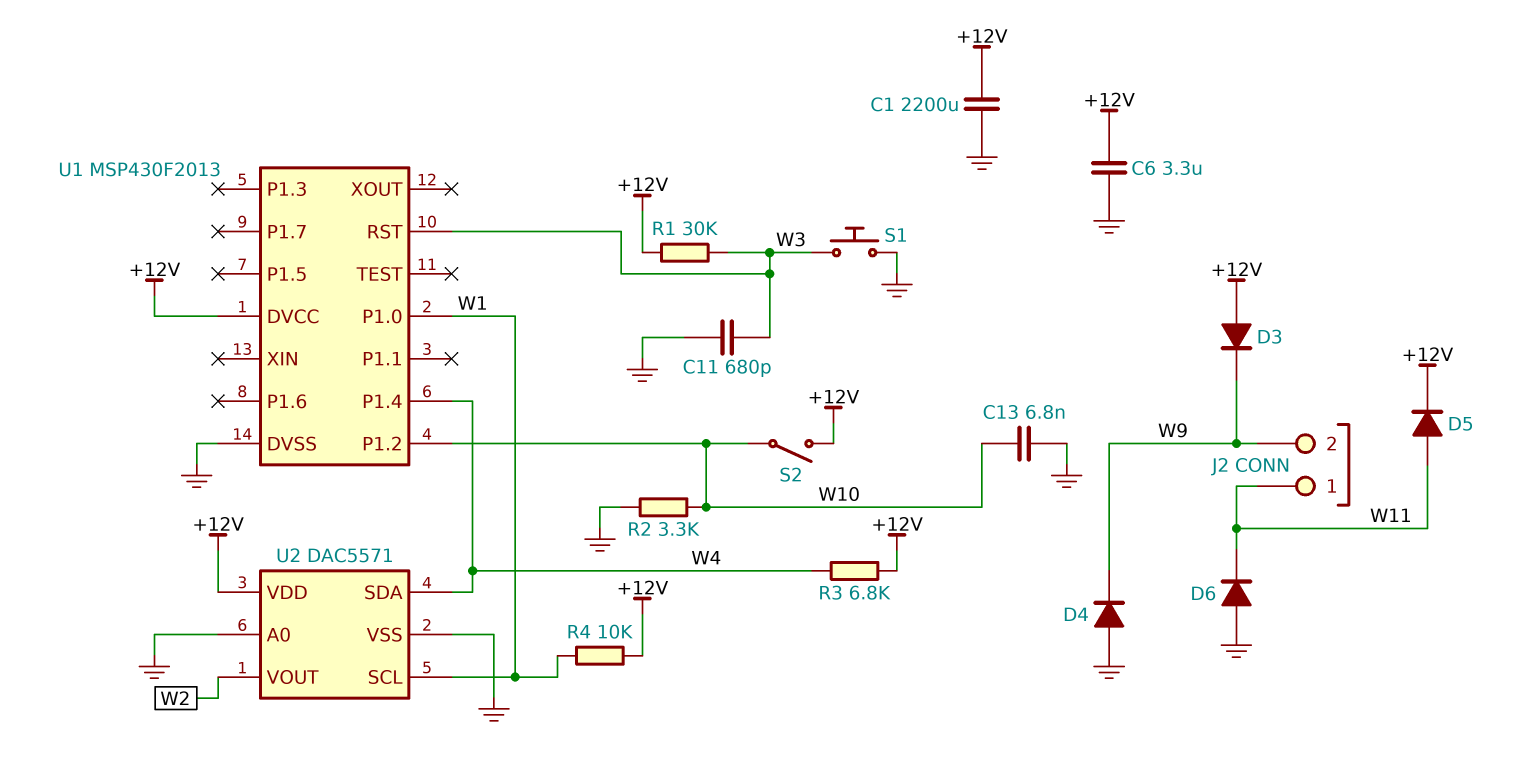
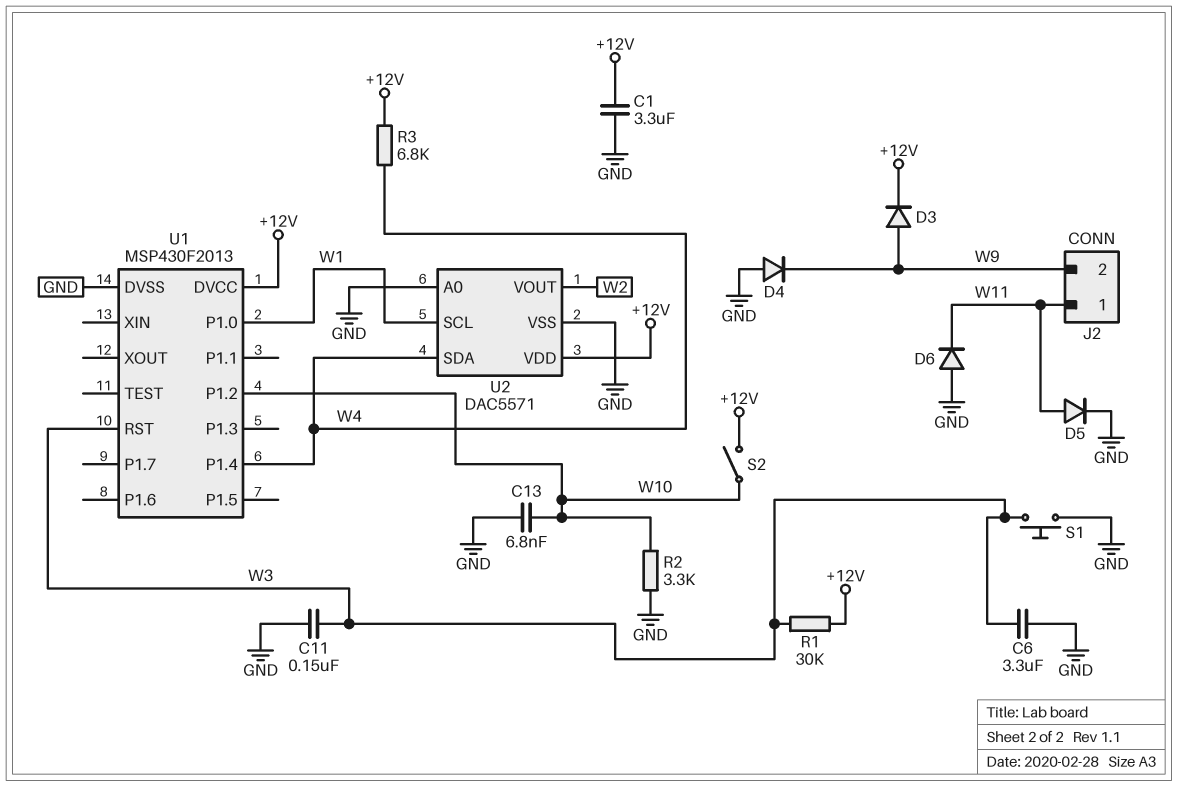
C1: 2200uF (+12V, GND) -> 3.3uF (+12V, GND)
C6: 3.3uF (+12V, GND) -> 3.3uF (GND, W3)
C11: 680pF (GND, W3) -> 150nF (GND, W3)
D3: diode (A +12V, K W9) -> diode (A W9, K +12V)
D5: diode (A W11, K +12V) -> diode (A W11, K GND)
R4: 10k (+12V, W1) -> none

